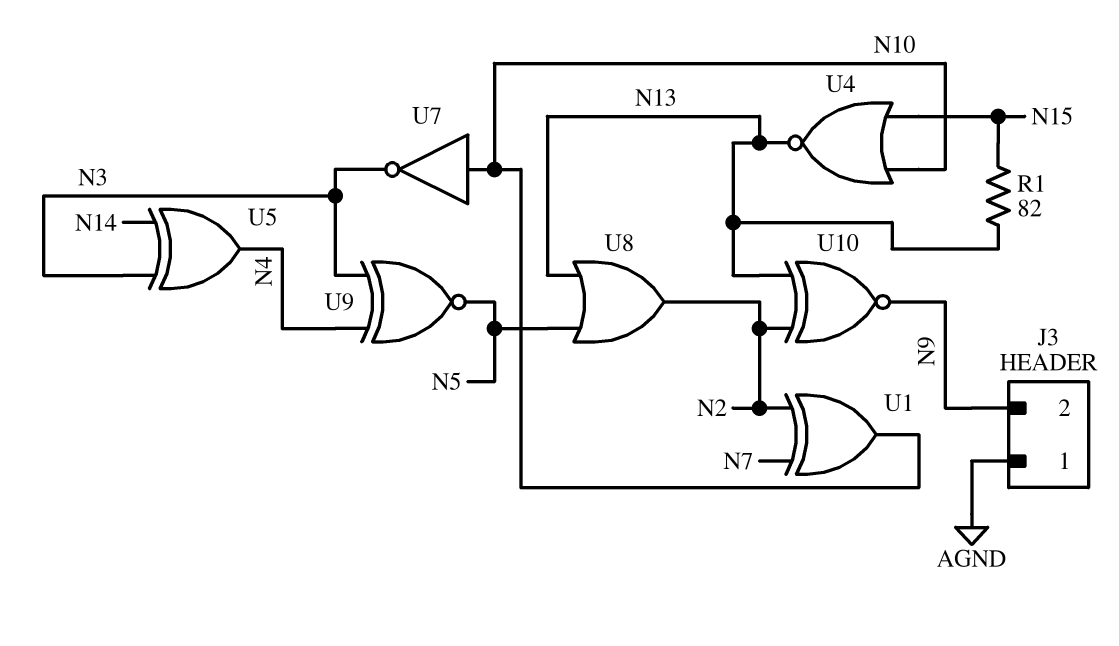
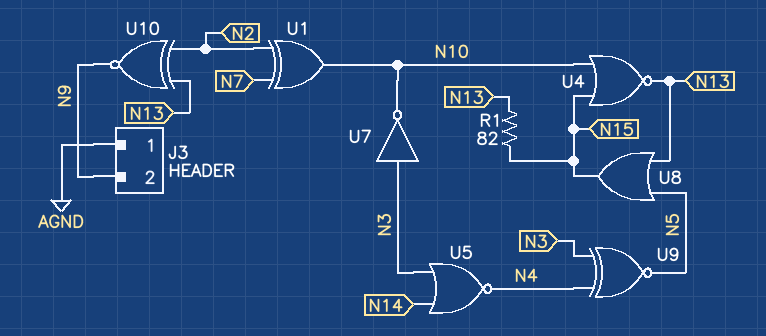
U5: XOR (in N3, in N14, out N4) -> NOR (in N3, in N14, out N4)
U7: NOT (in N10, out N3) -> NOT (in N3, out N10)
U8: OR (in N5, in N13, out N2) -> OR (in N5, in N13, out N15)

